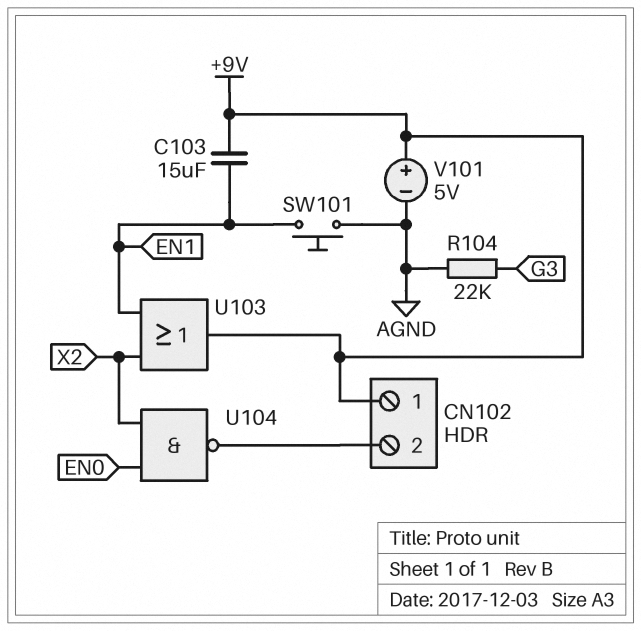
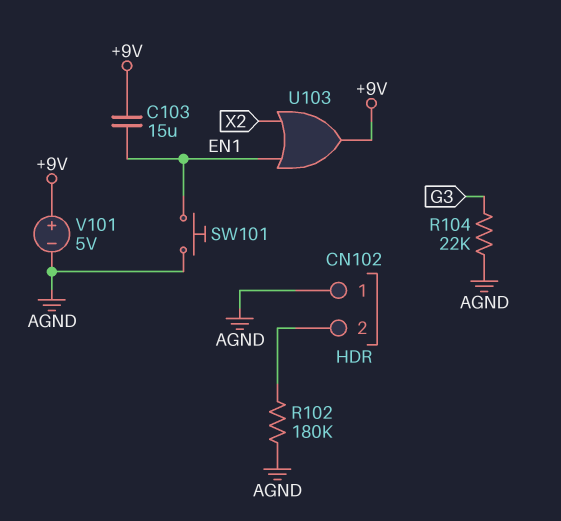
CN102 pin 1: +9V -> AGND
R102: none -> 180k (AGND, CN102/2)
U104: NAND (in EN0, in X2, out CN102/2) -> none

